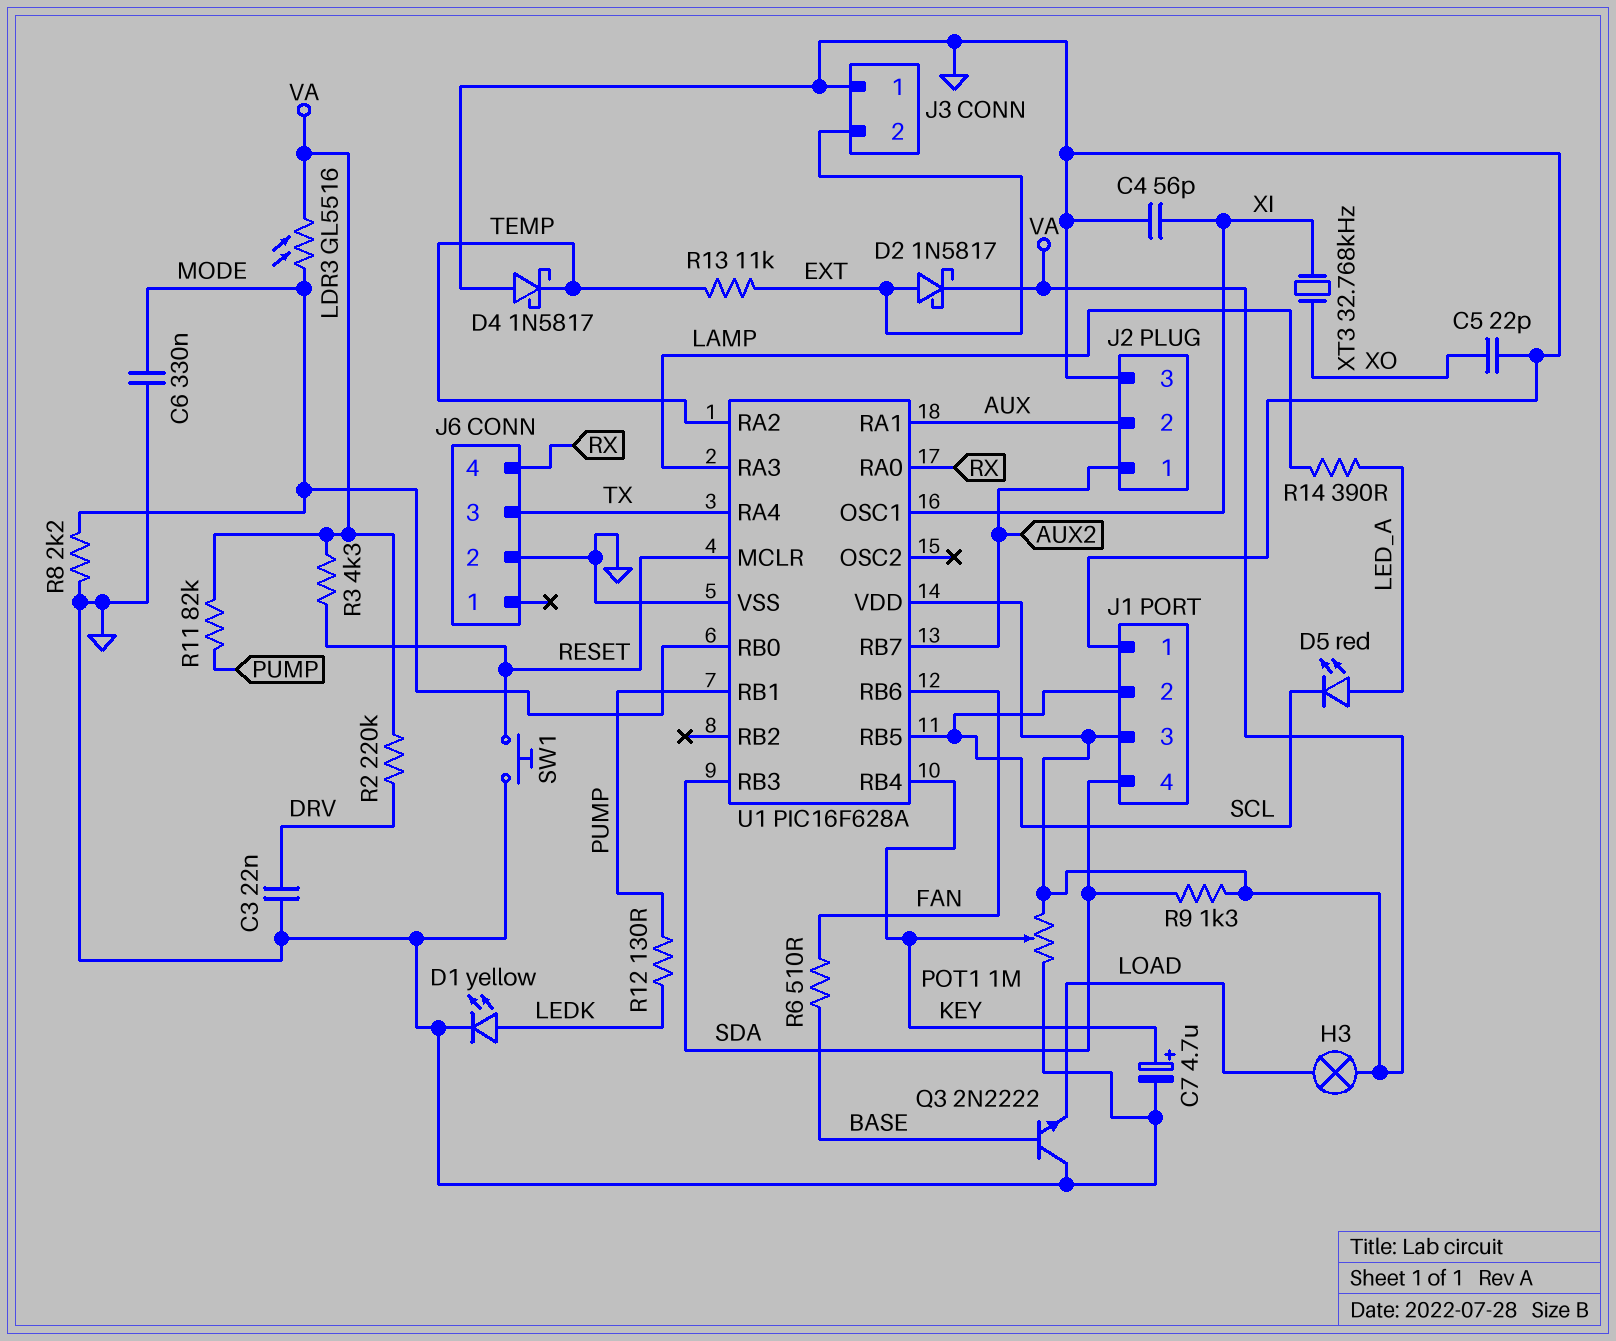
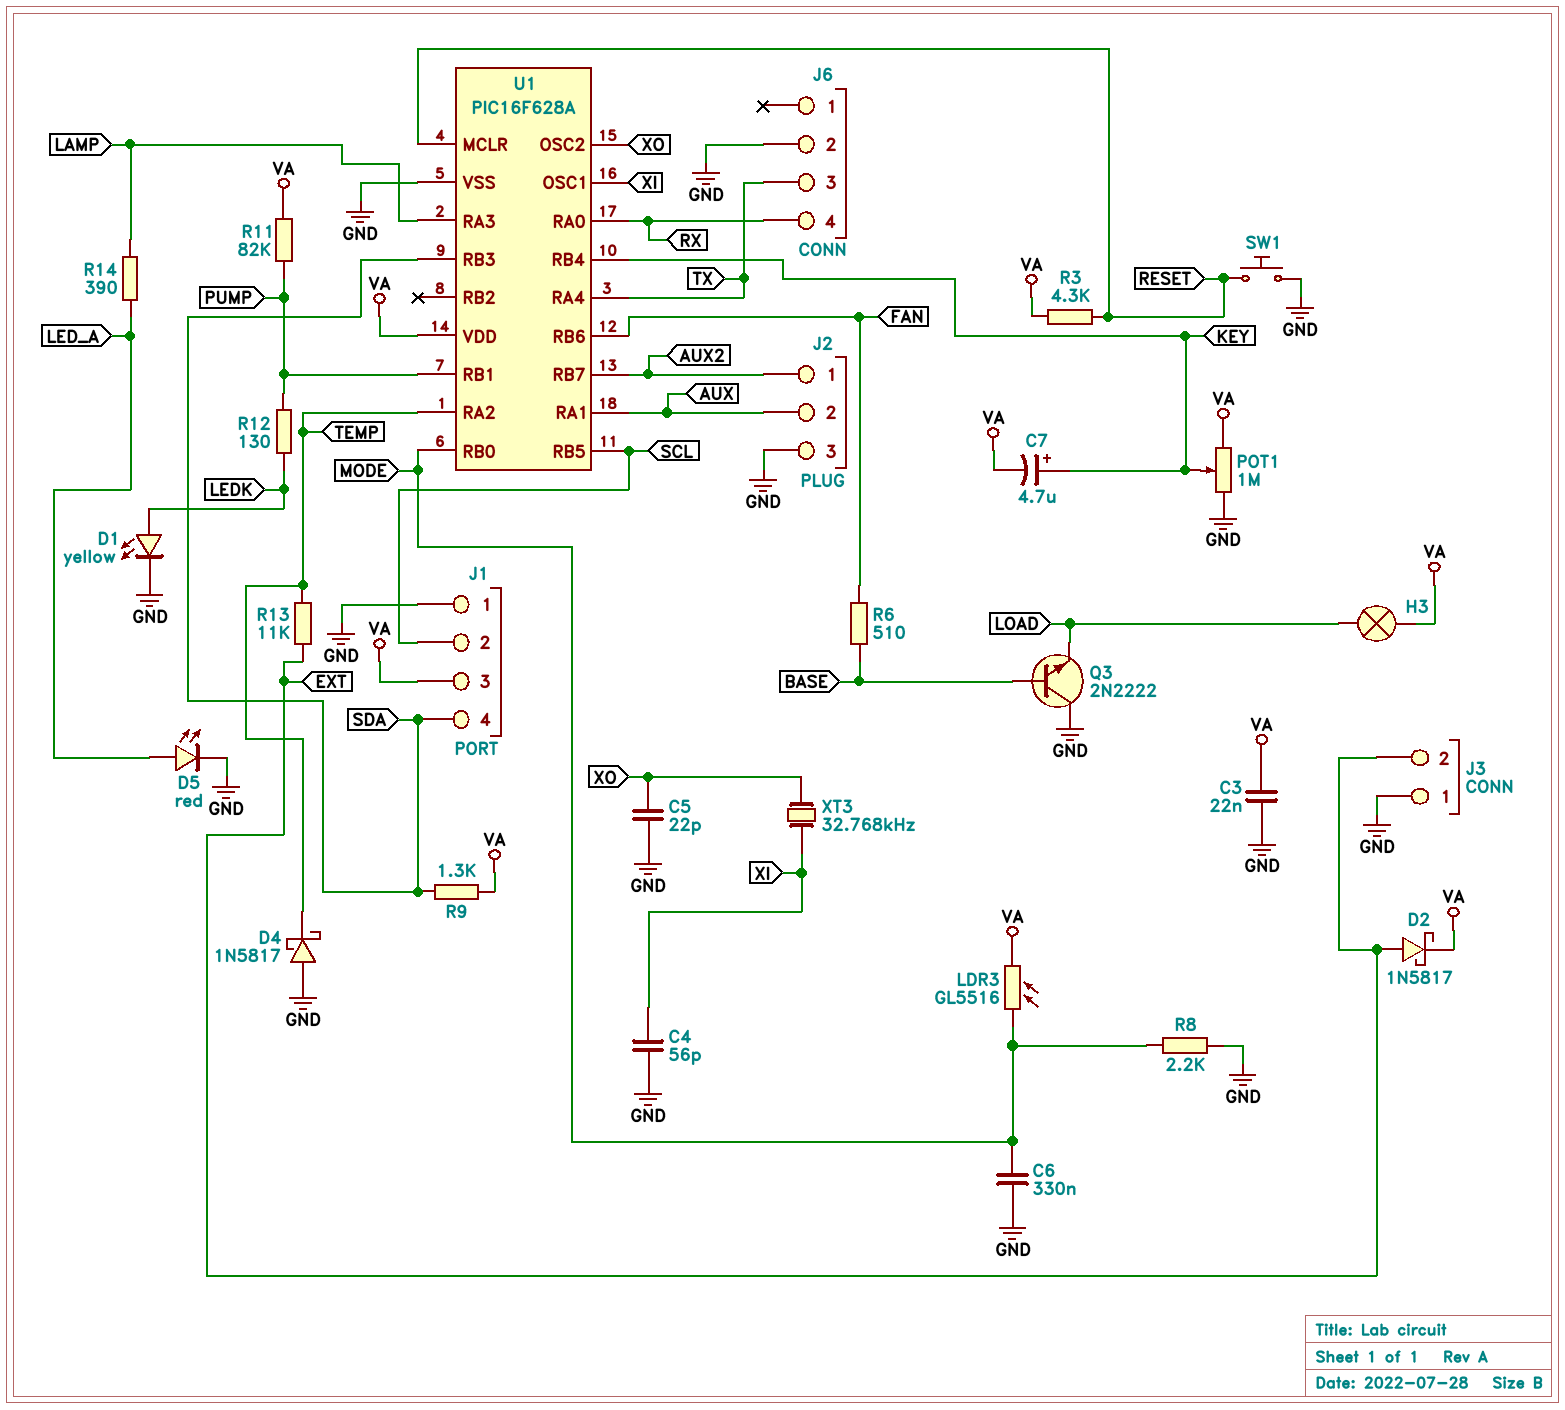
C3: 22nF (DRV, GND) -> 22nF (GND, VA)
C7: 4.7uF (plus KEY, minus GND) -> 4.7uF (plus KEY, minus VA)
D5: LED red (A LED_A, K SCL) -> LED red (A LED_A, K GND)
R2: 220k (DRV, VA) -> none
U1 pin OSC2: none -> XO

